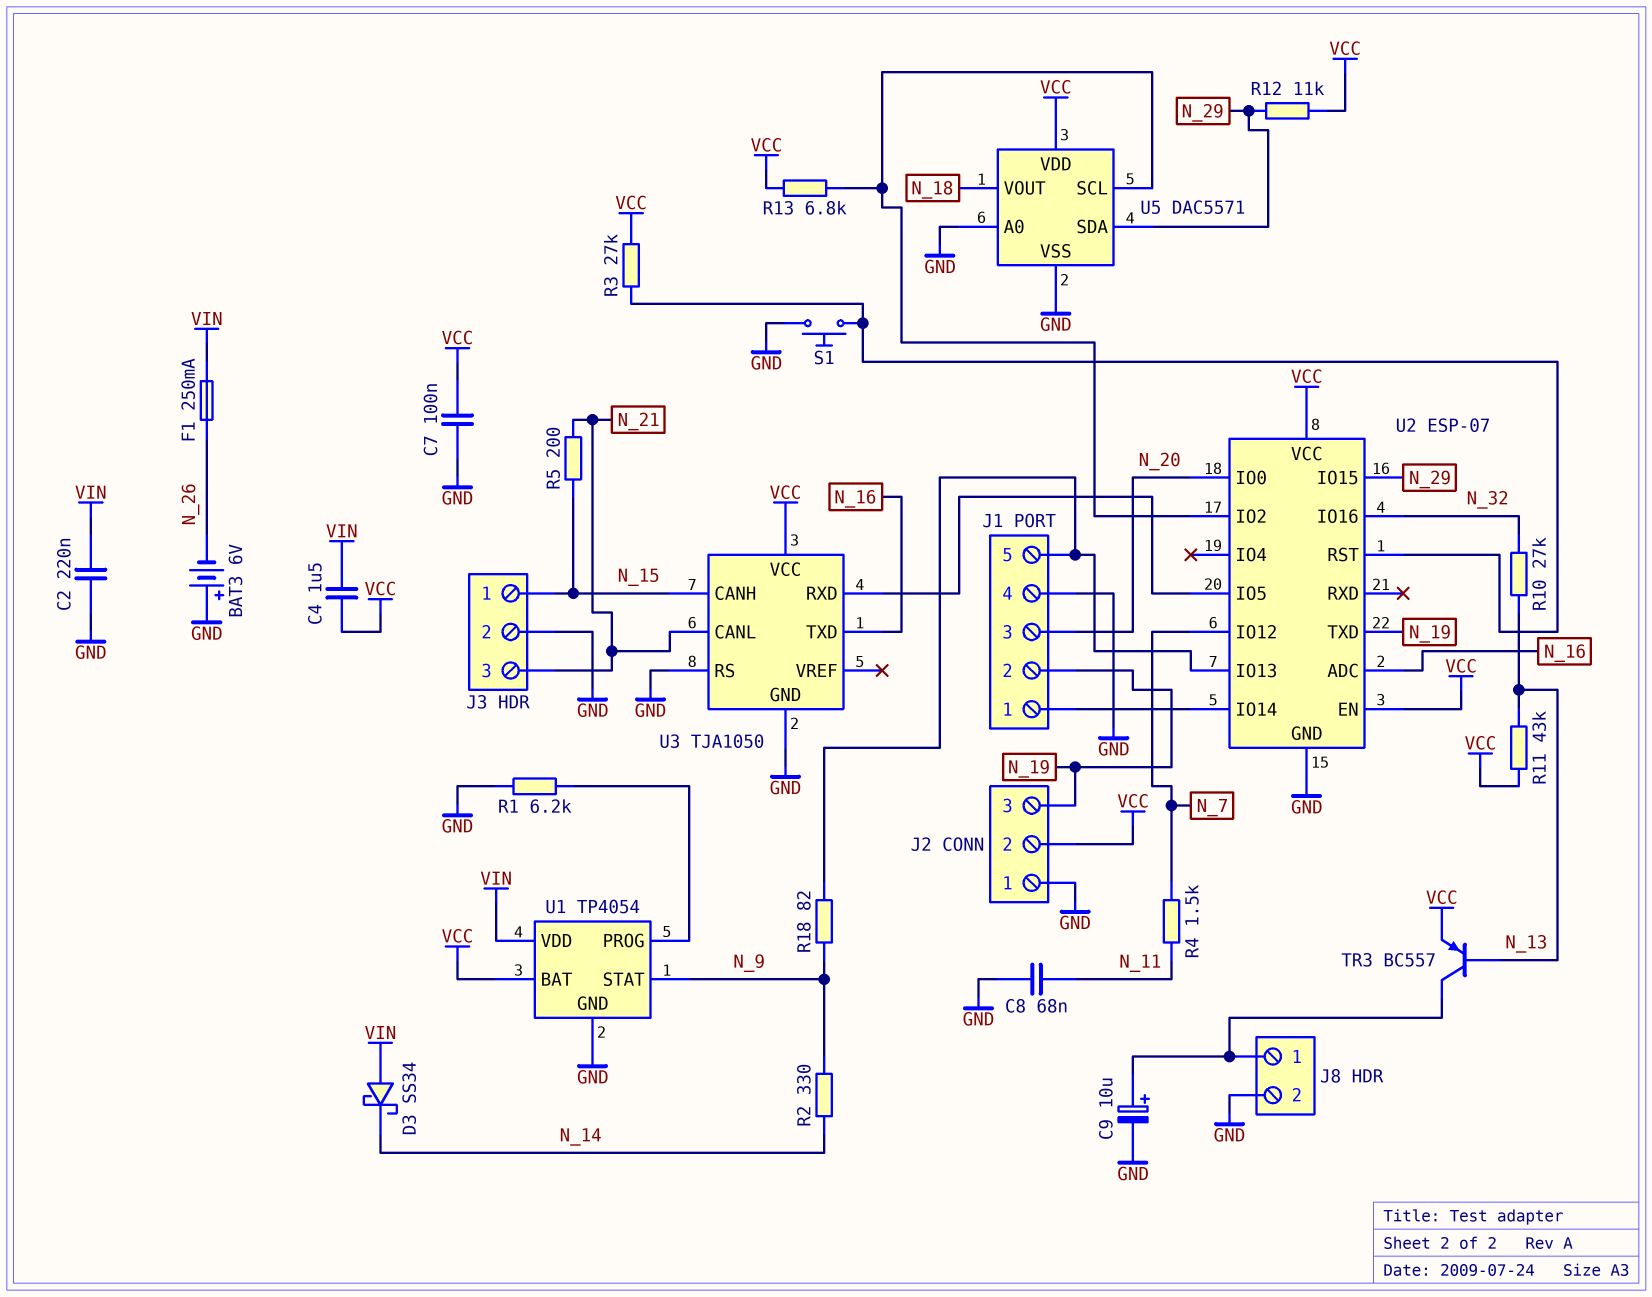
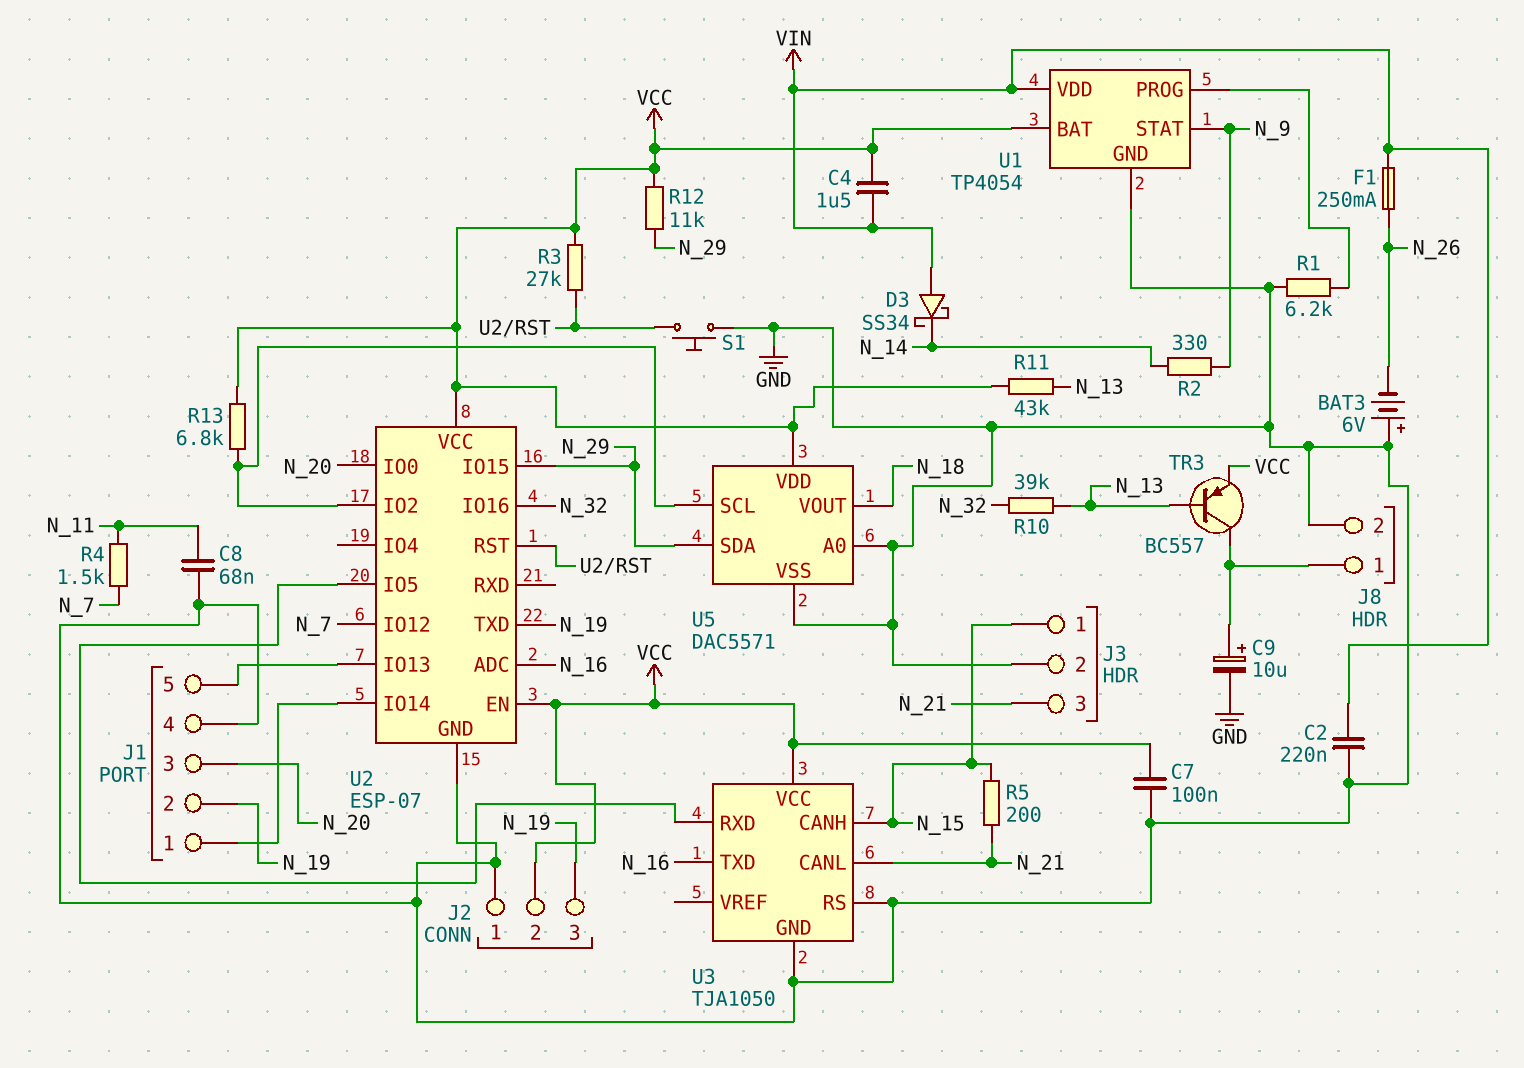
R10: 27k (N_13, N_32) -> 39k (N_13, N_32)
R18: 82 (J1/5, N_9) -> none

